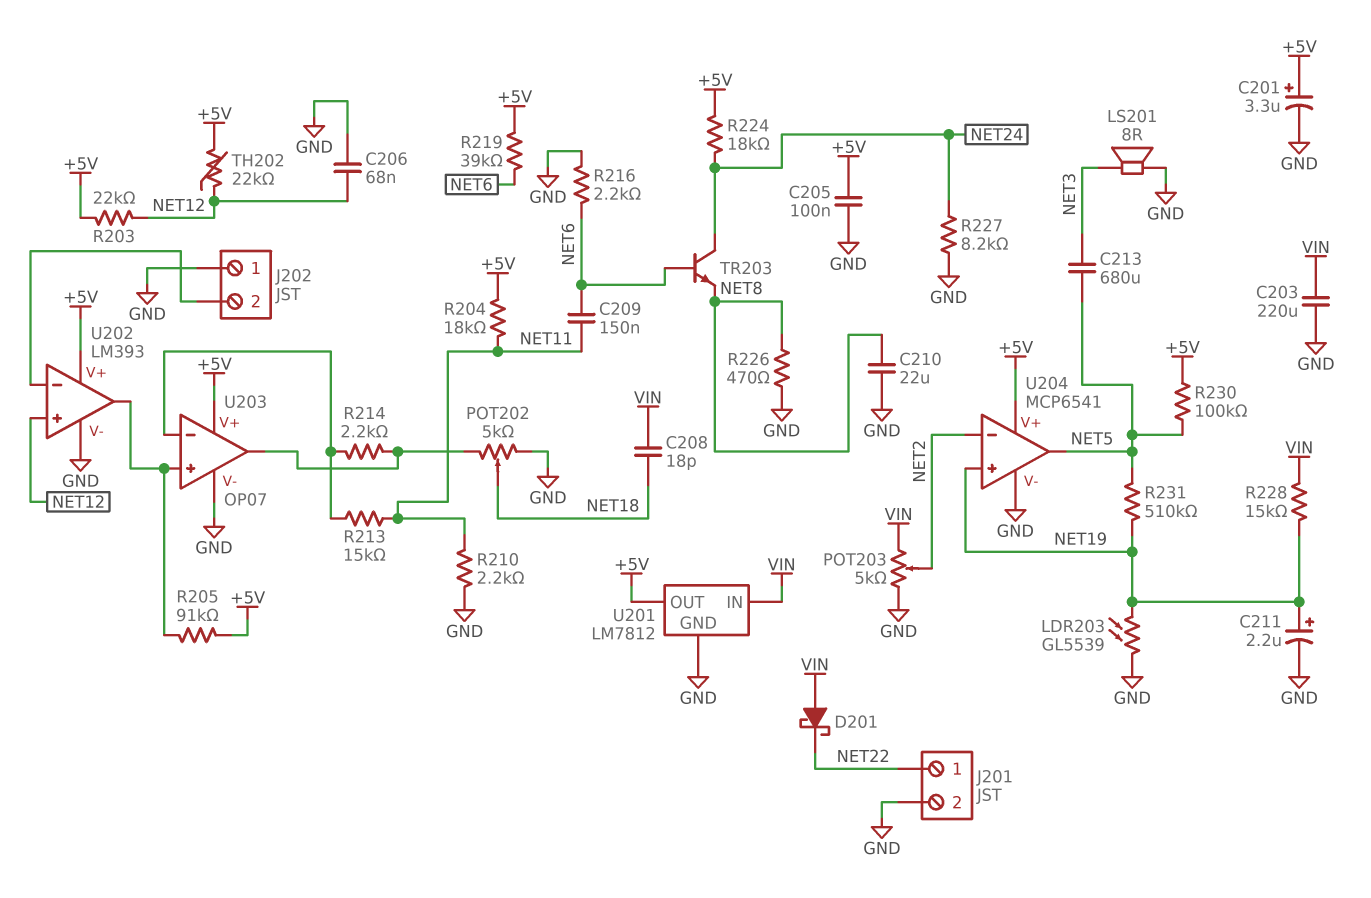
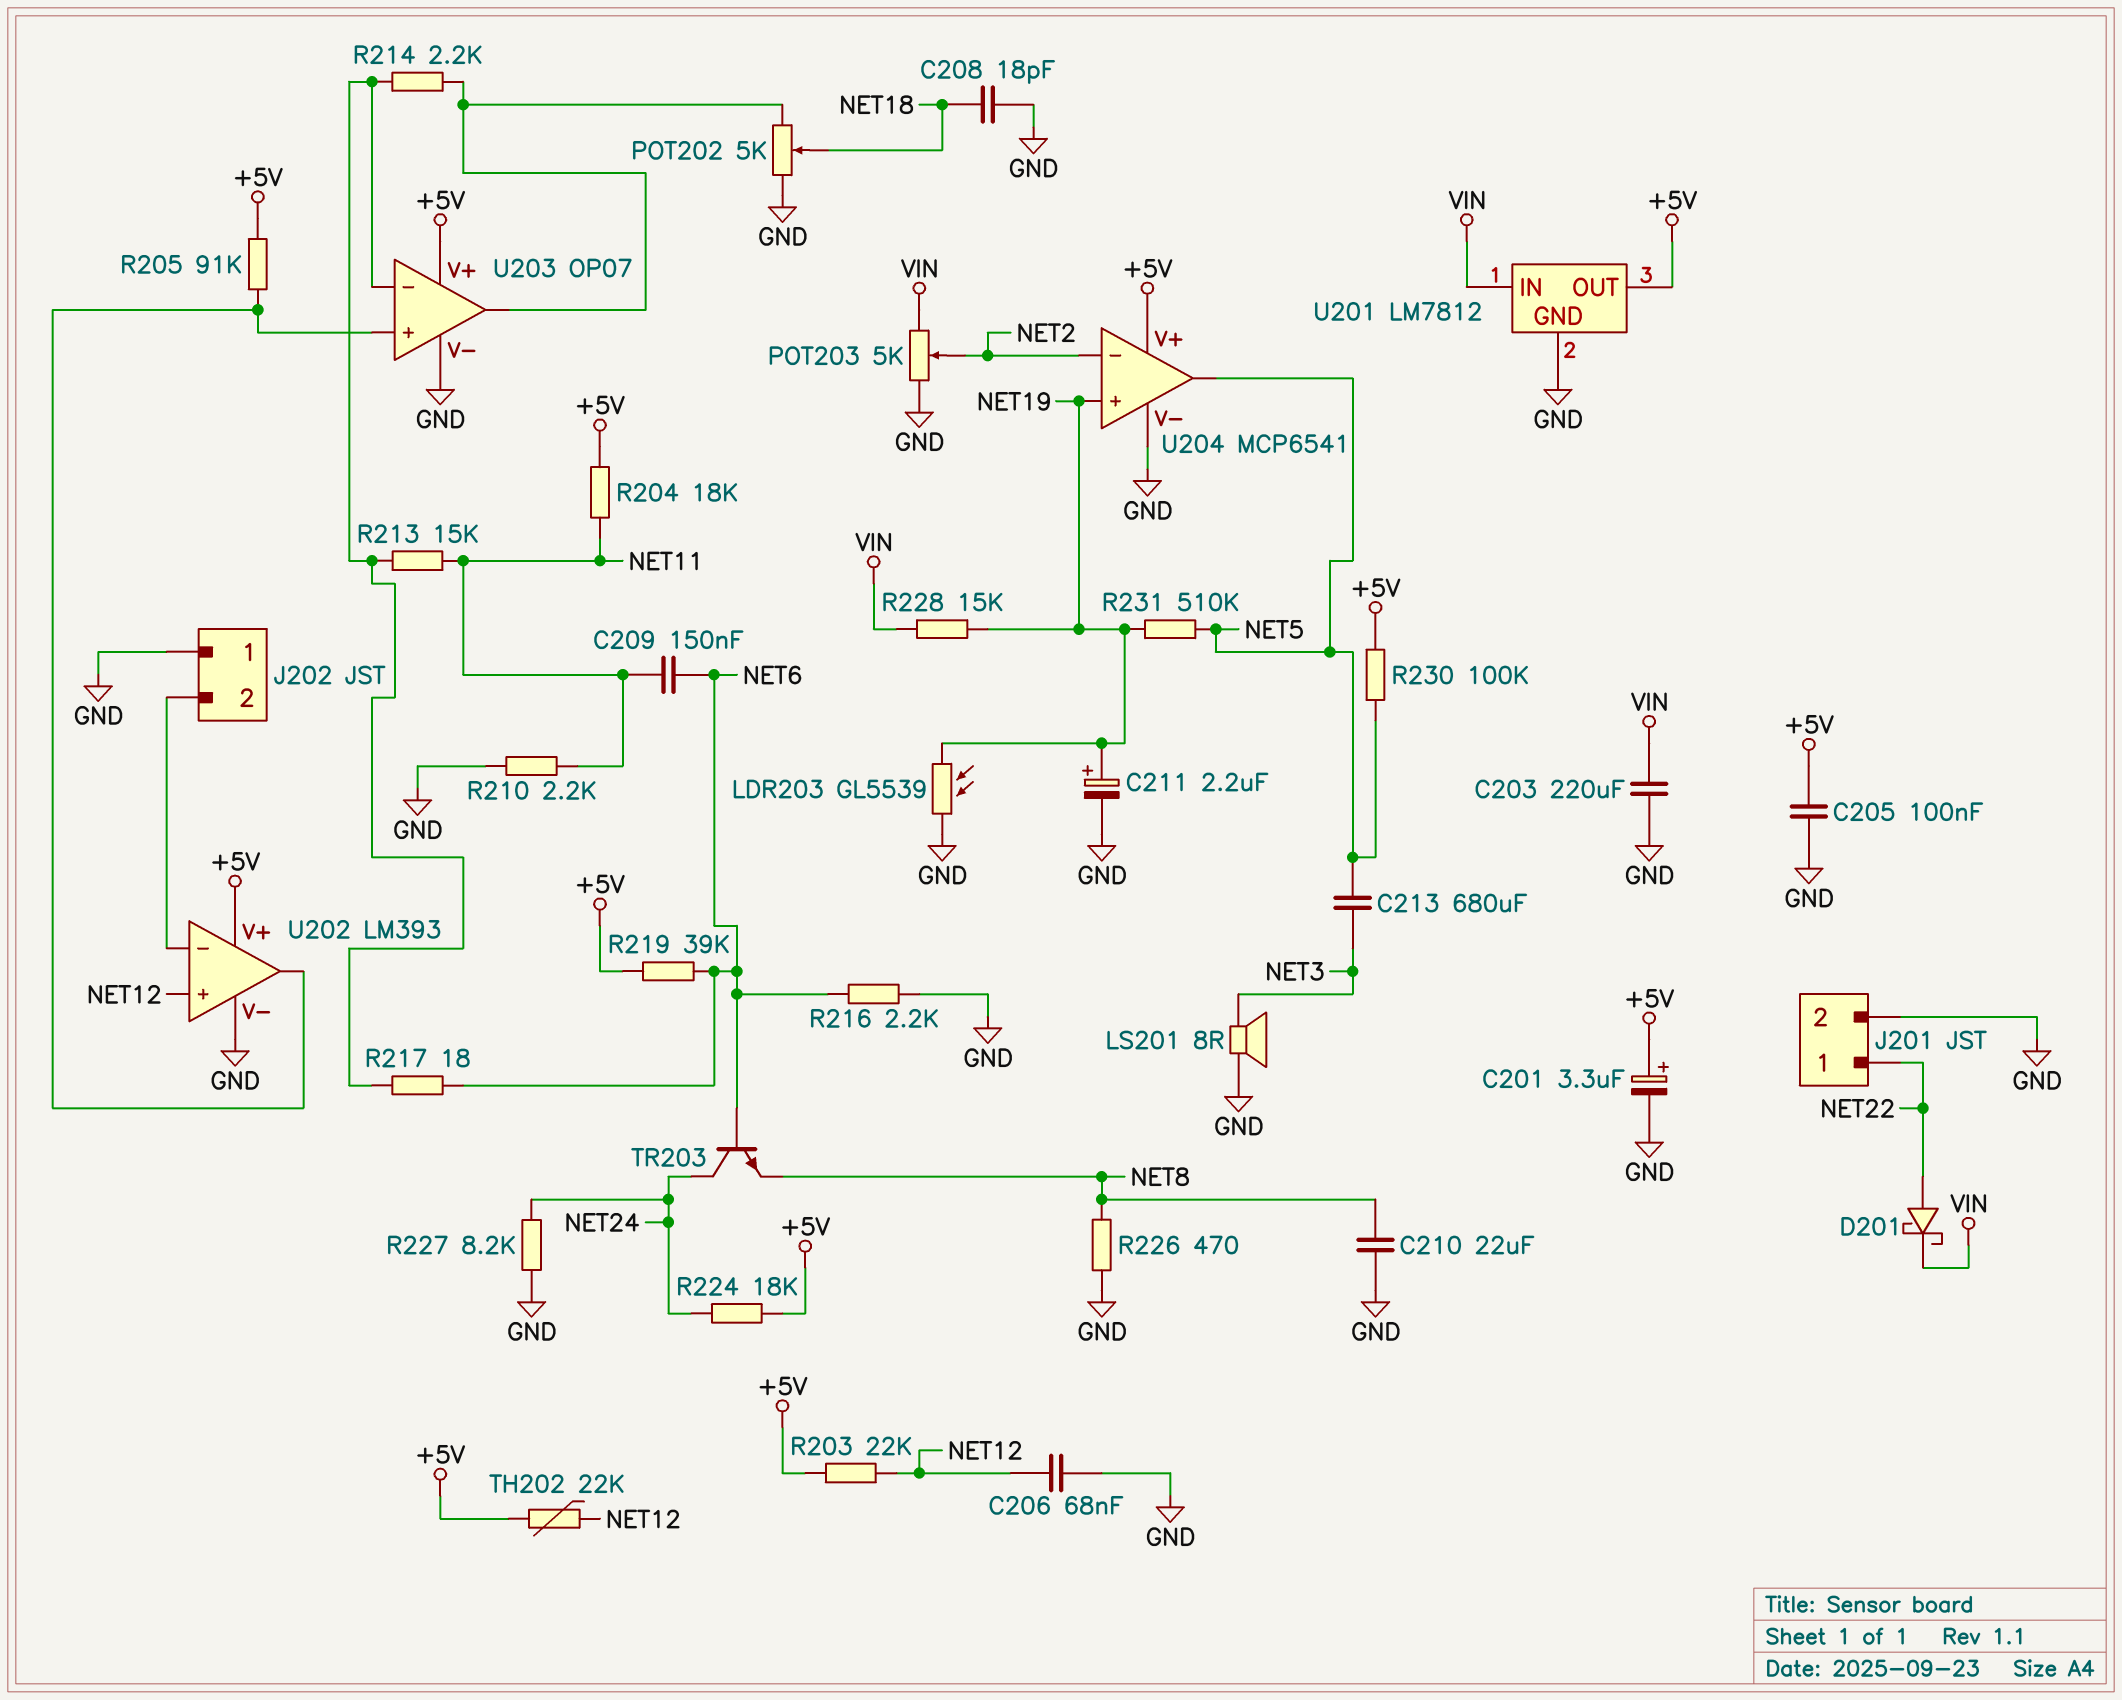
C208: 18pF (NET18, VIN) -> 18pF (GND, NET18)
D201: schottky (A VIN, K NET22) -> schottky (A NET22, K VIN)
R217: none -> 18 (NET6, U203/in-)

